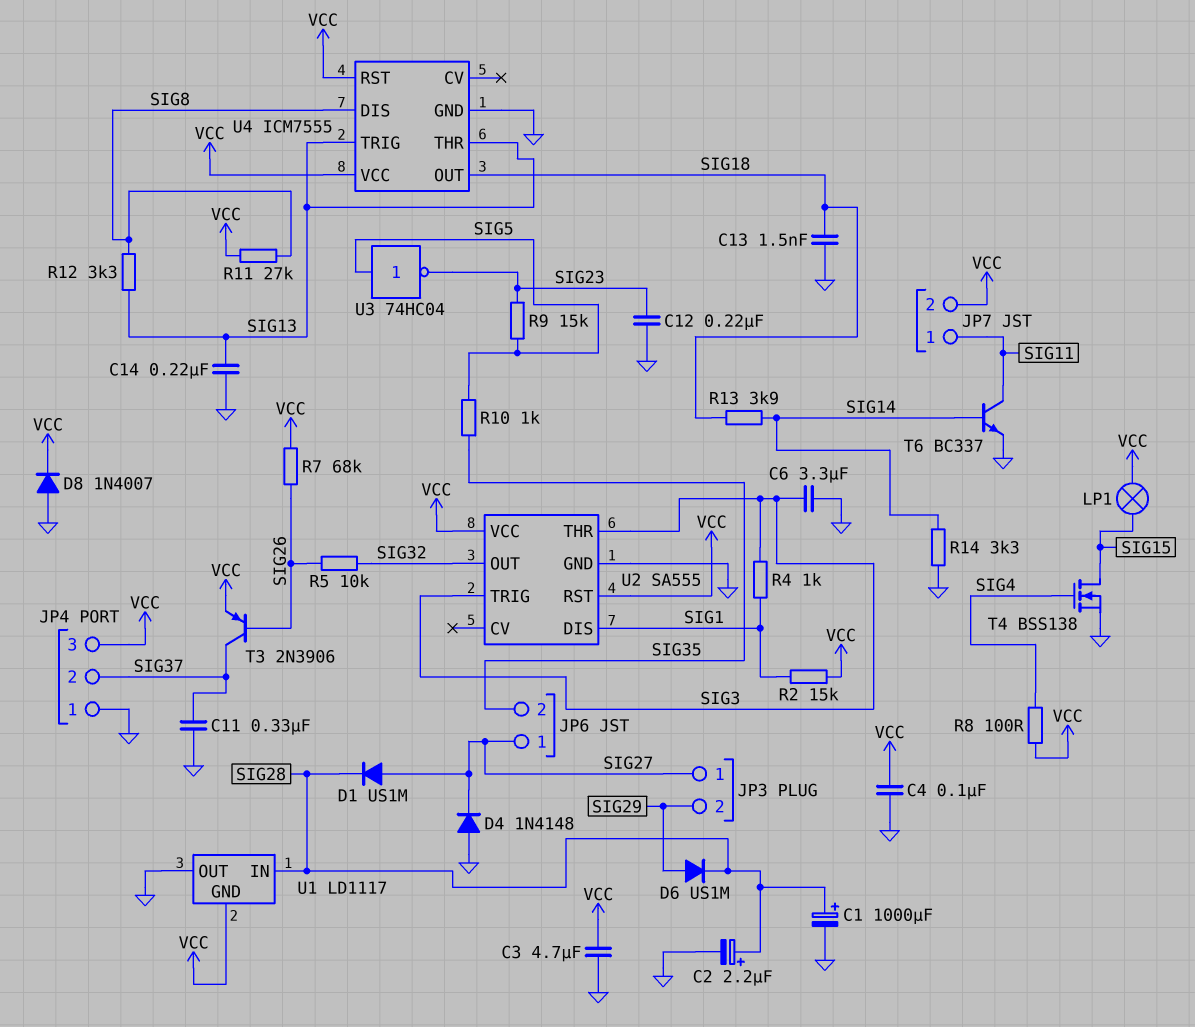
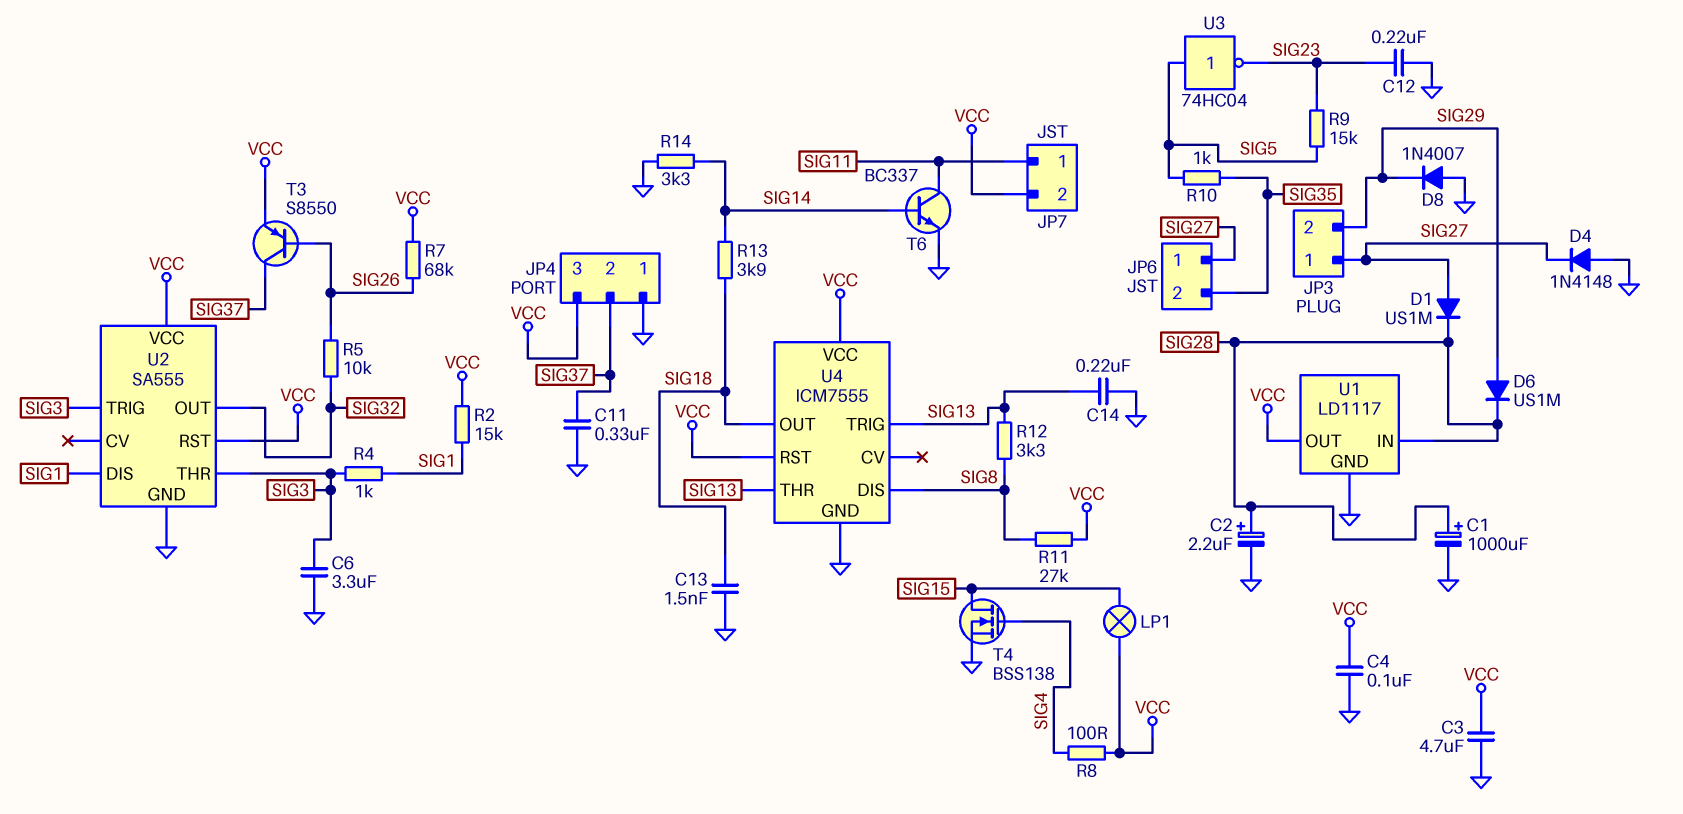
D8: diode 1N4007 (A GND, K VCC) -> diode 1N4007 (A GND, K SIG29)
T3: PNP 2N3906 (B SIG26, C SIG37, E VCC) -> PNP S8550 (B SIG26, C SIG37, E VCC)
U1 pin GND: VCC -> GND
U1 pin OUT: GND -> VCC

